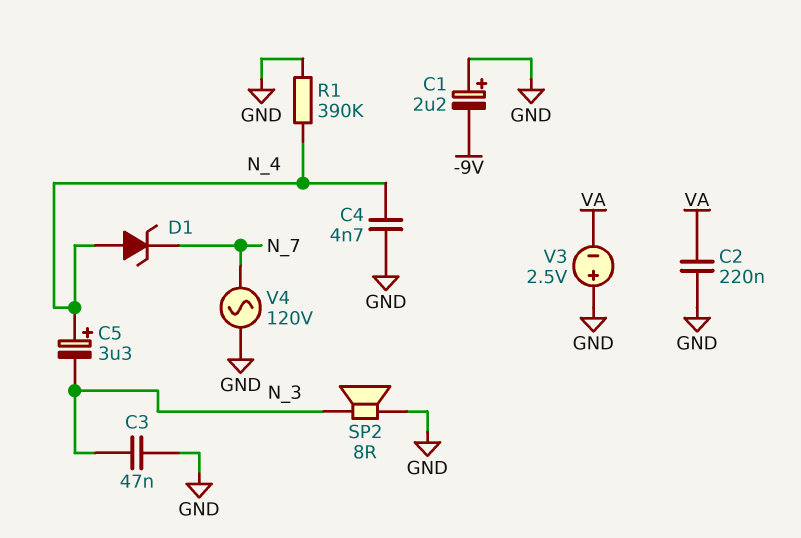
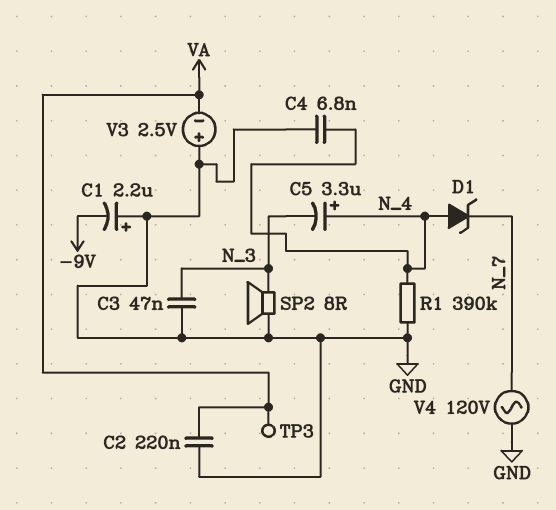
C4: 4.7nF (GND, N_4) -> 6.8nF (GND, N_4)
TP3: none -> test point (VA)

